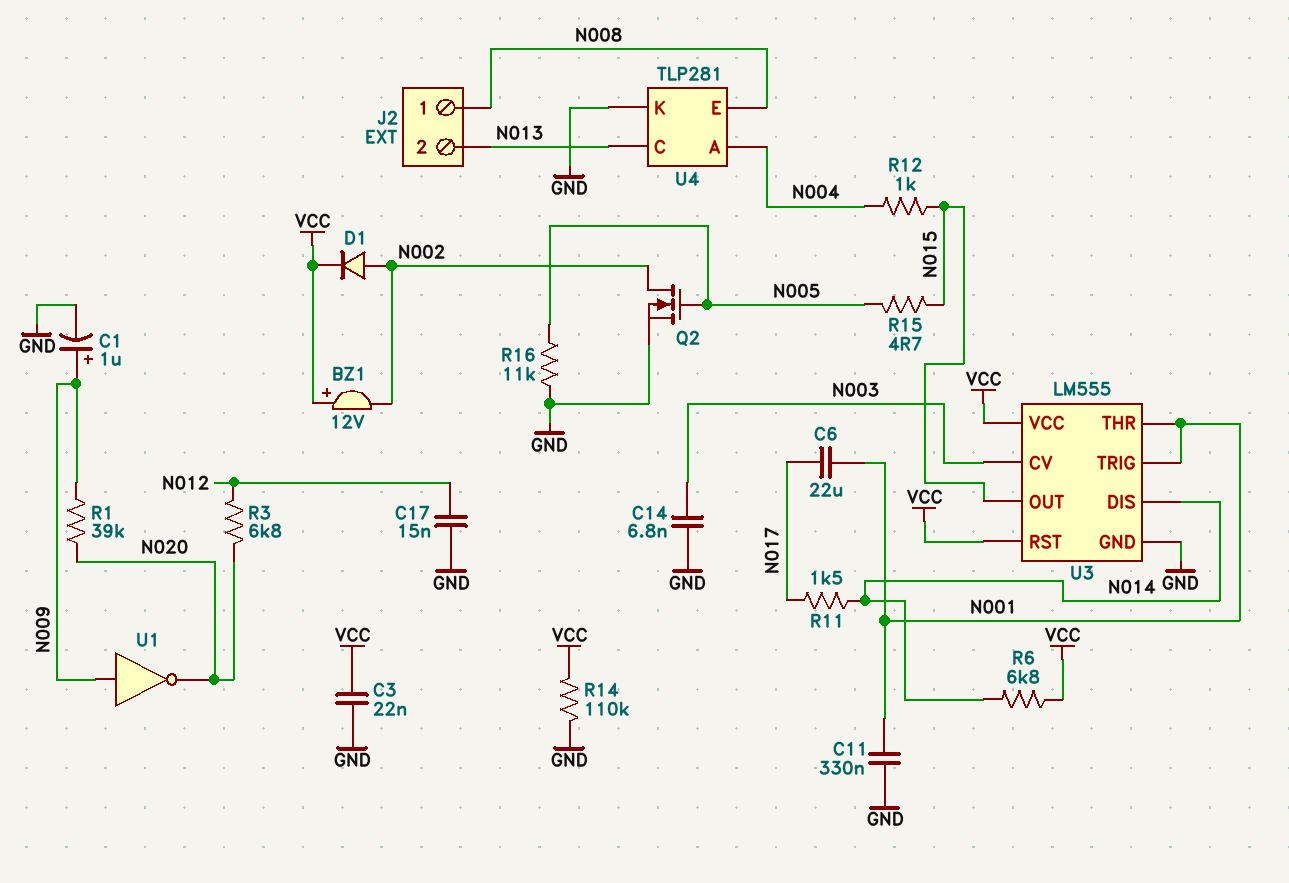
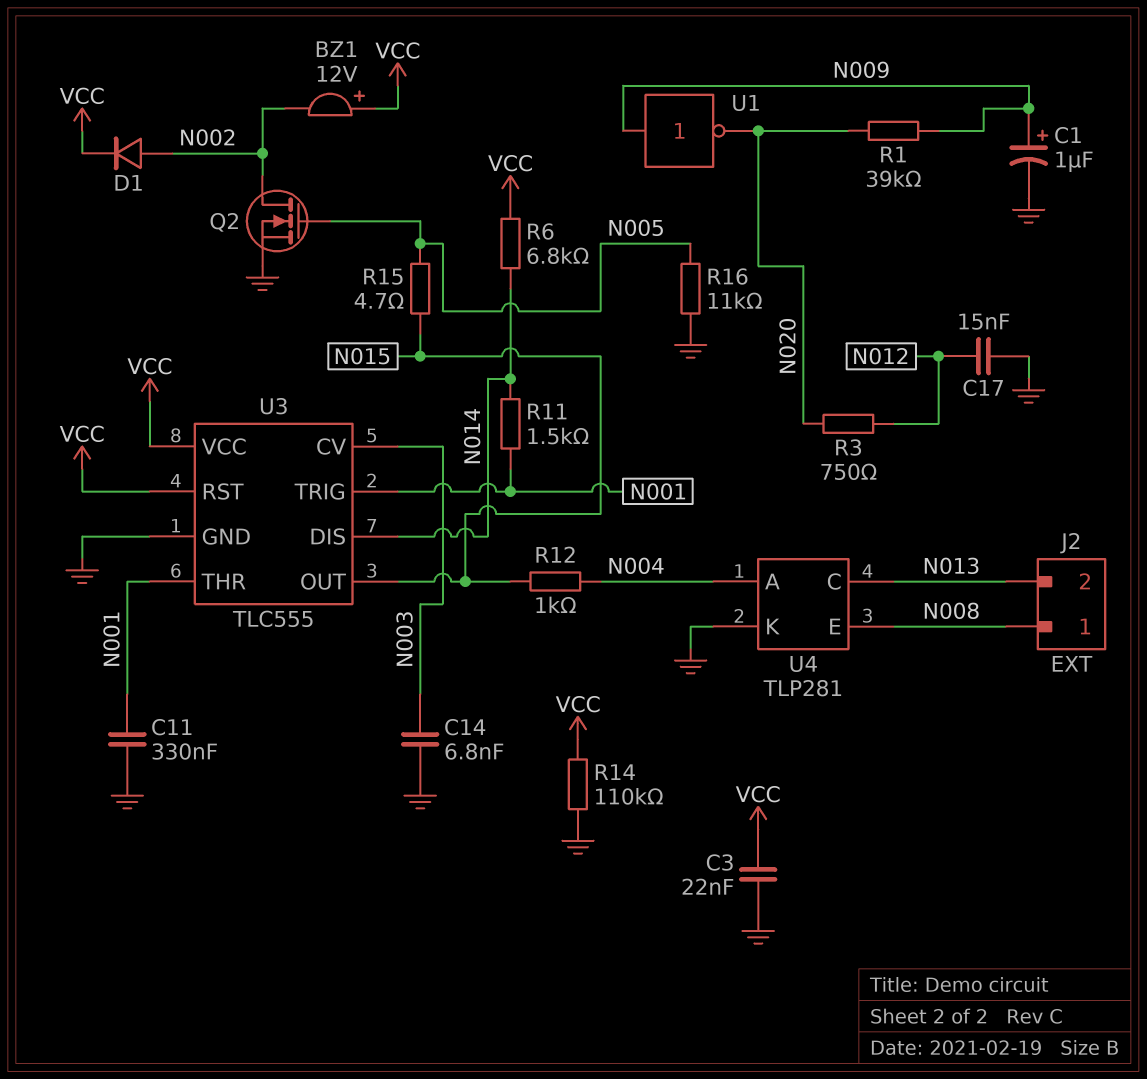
C6: 22uF (N001, N017) -> none
R3: 6.8k (N012, N020) -> 750 (N012, N020)
R11: 1.5k (N014, N017) -> 1.5k (N001, N014)
U3: LM555 -> TLC555

